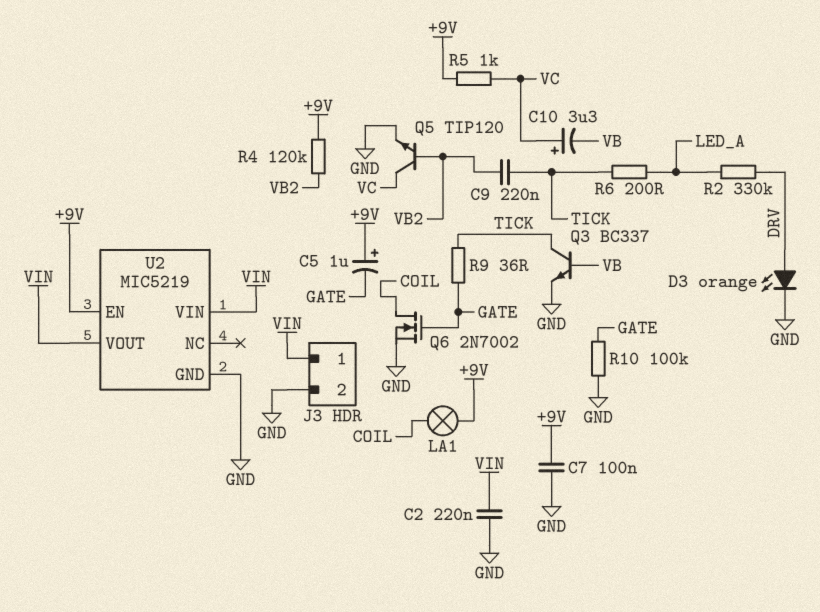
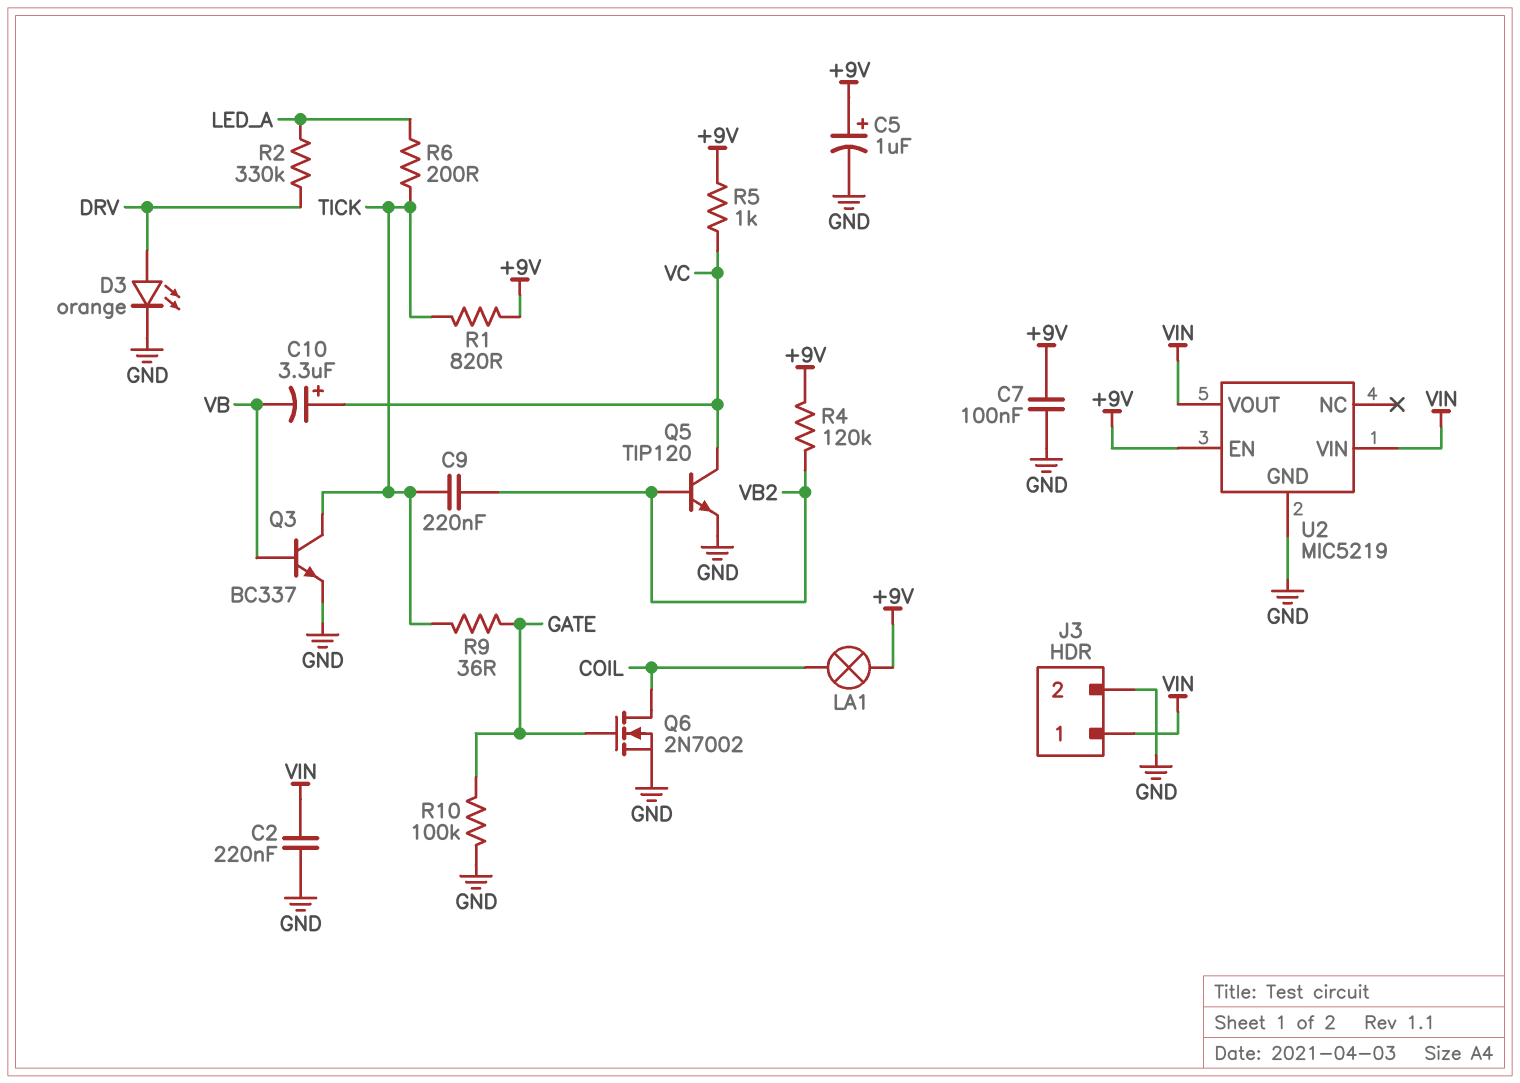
C5: 1uF (plus +9V, minus GATE) -> 1uF (plus +9V, minus GND)
R1: none -> 820 (+9V, TICK)

